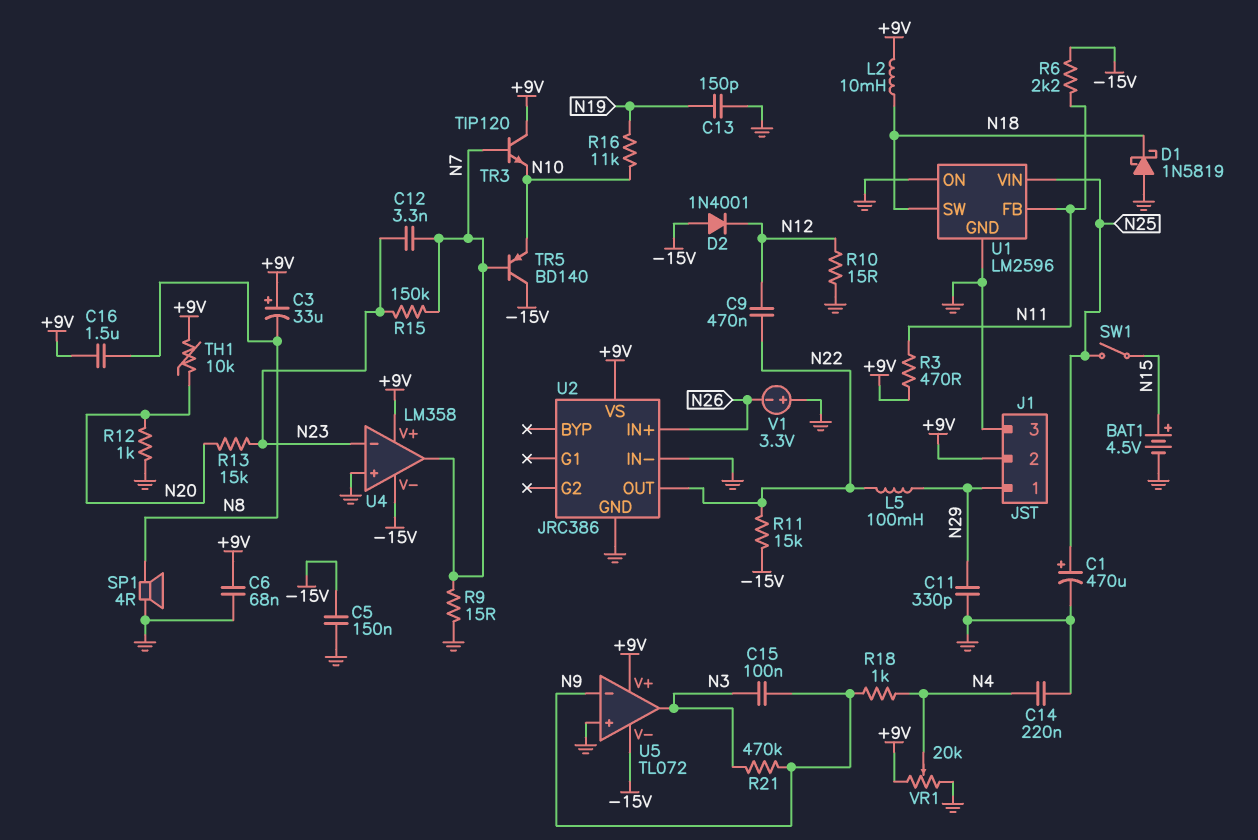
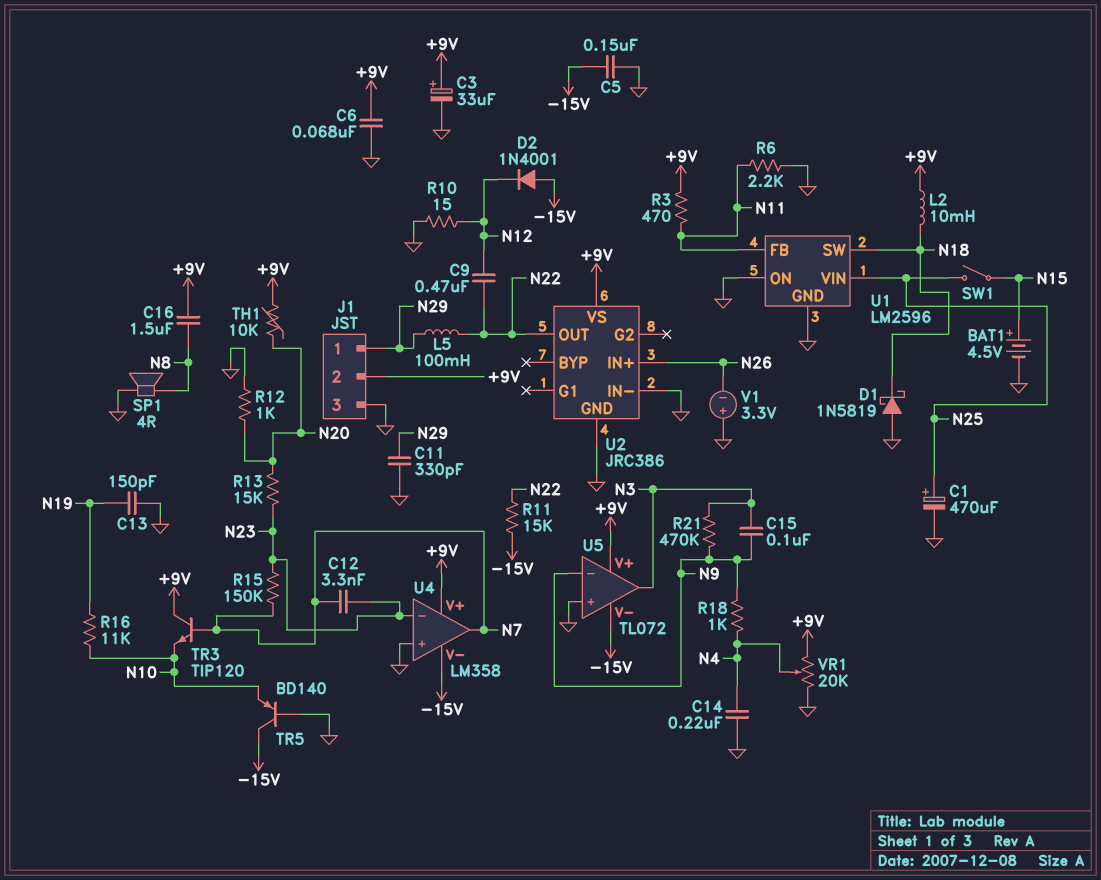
C3: 33uF (plus +9V, minus N8) -> 33uF (plus +9V, minus GND)
R6: 2.2k (-15V, N11) -> 2.2k (GND, N11)
R9: 15 (GND, N7) -> none
TR5: PNP BD140 (B N7, C -15V, E N10) -> PNP BD140 (B GND, C -15V, E N10)

